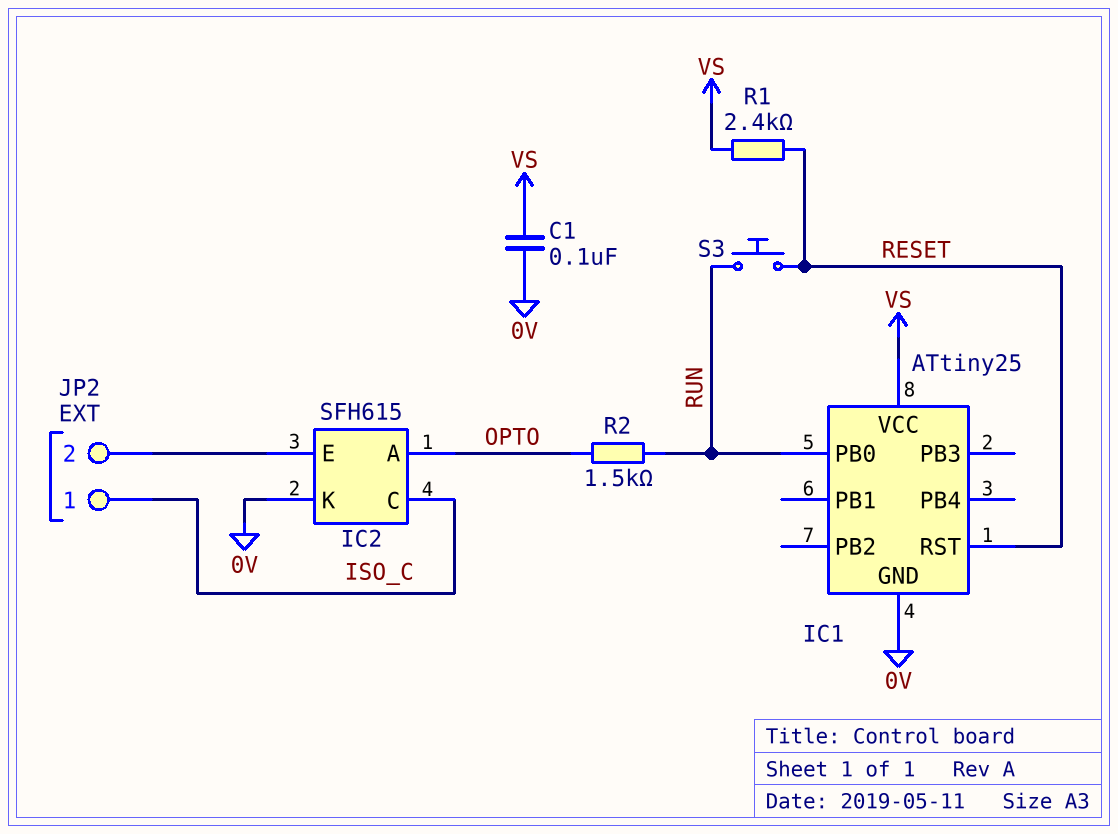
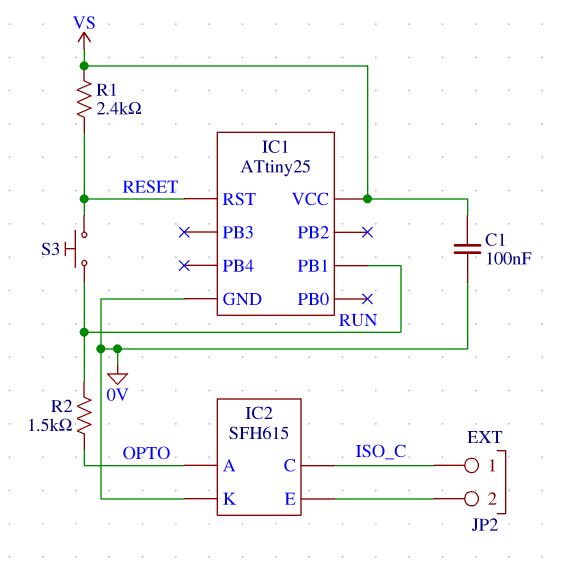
IC1 pin PB0: RUN -> none
IC1 pin PB1: none -> RUN

